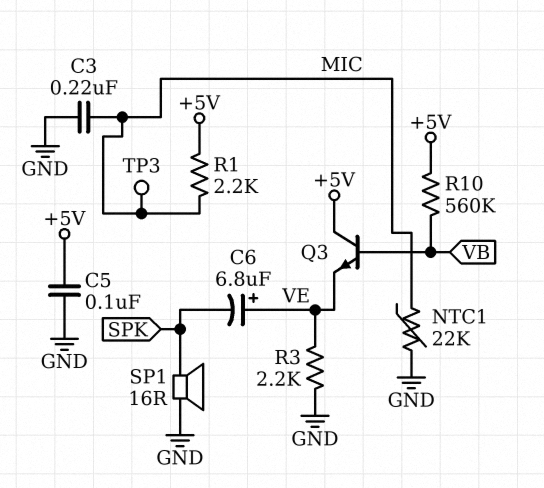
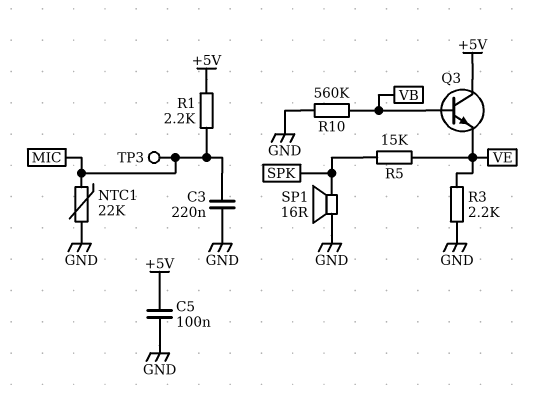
C6: 6.8uF (plus VE, minus SPK) -> none
R5: none -> 15k (SPK, VE)
R10: 560k (+5V, VB) -> 560k (GND, VB)

